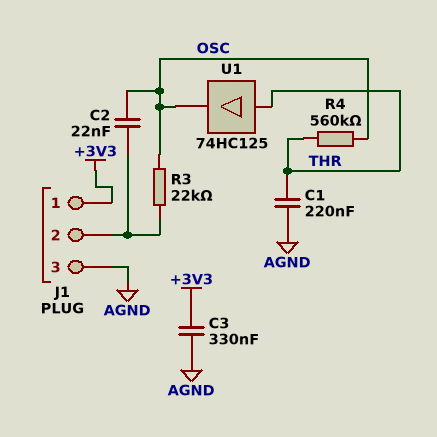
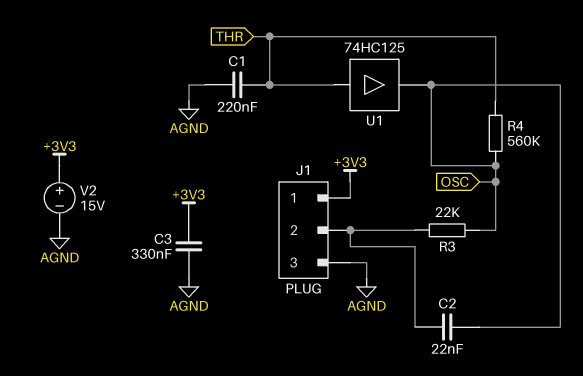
V2: none -> 15V (plus +3V3, minus AGND)

